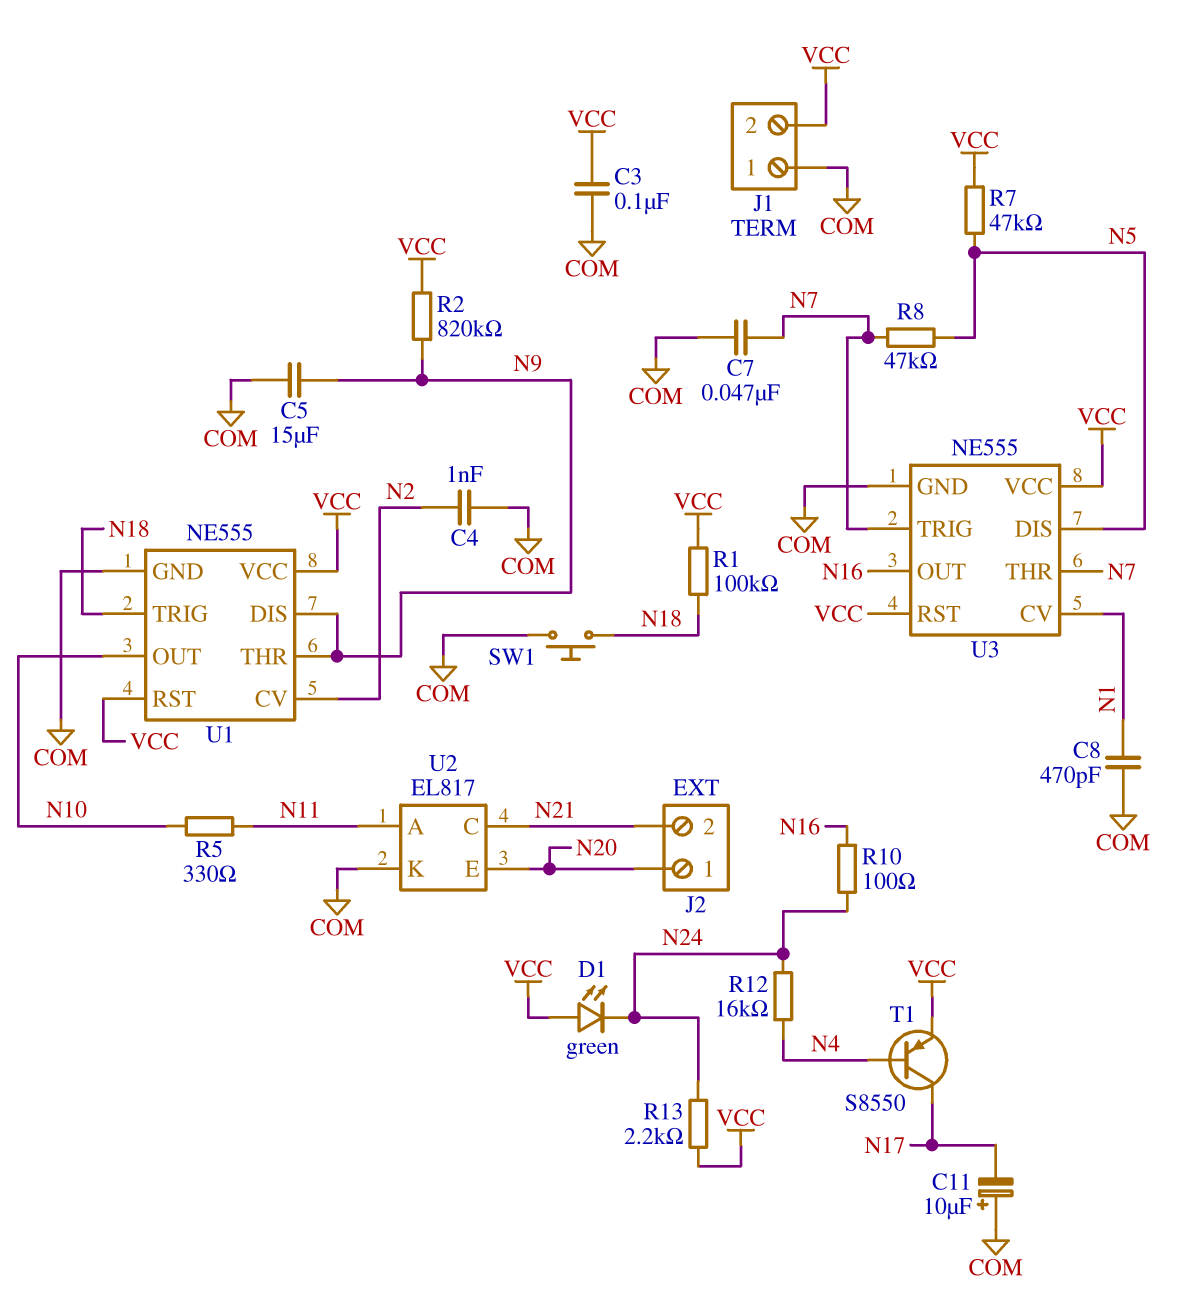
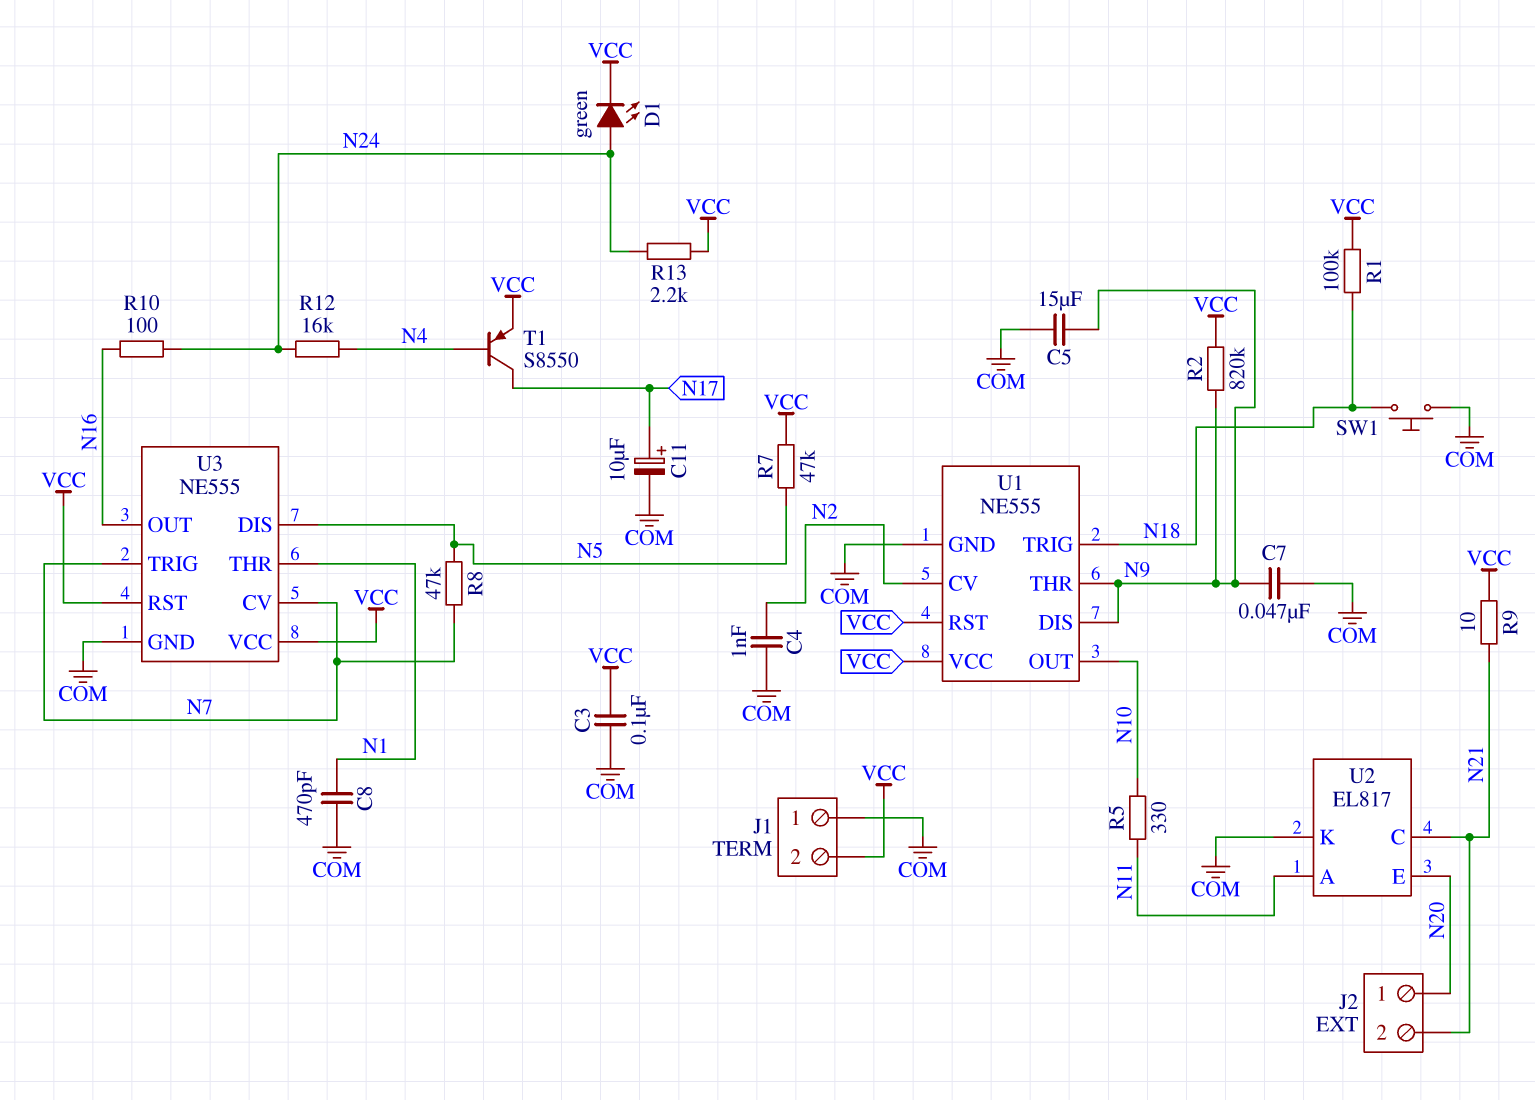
C7: 47nF (COM, N7) -> 47nF (COM, N9)
C11: 10uF (plus COM, minus N17) -> 10uF (plus N17, minus COM)
D1: LED green (A VCC, K N24) -> LED green (A N24, K VCC)
R9: none -> 10 (N21, VCC)
U3 pin CV: N1 -> N7
U3 pin THR: N7 -> N1

